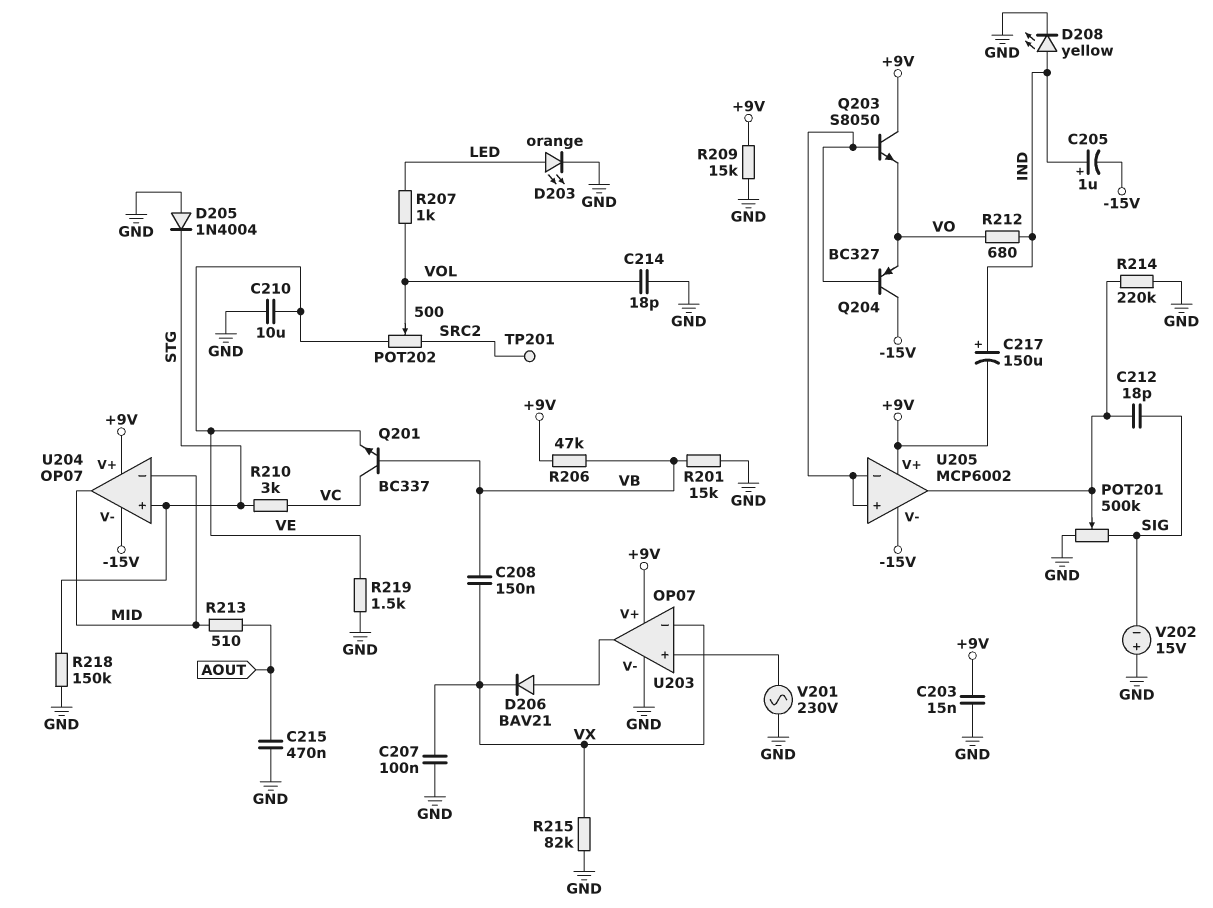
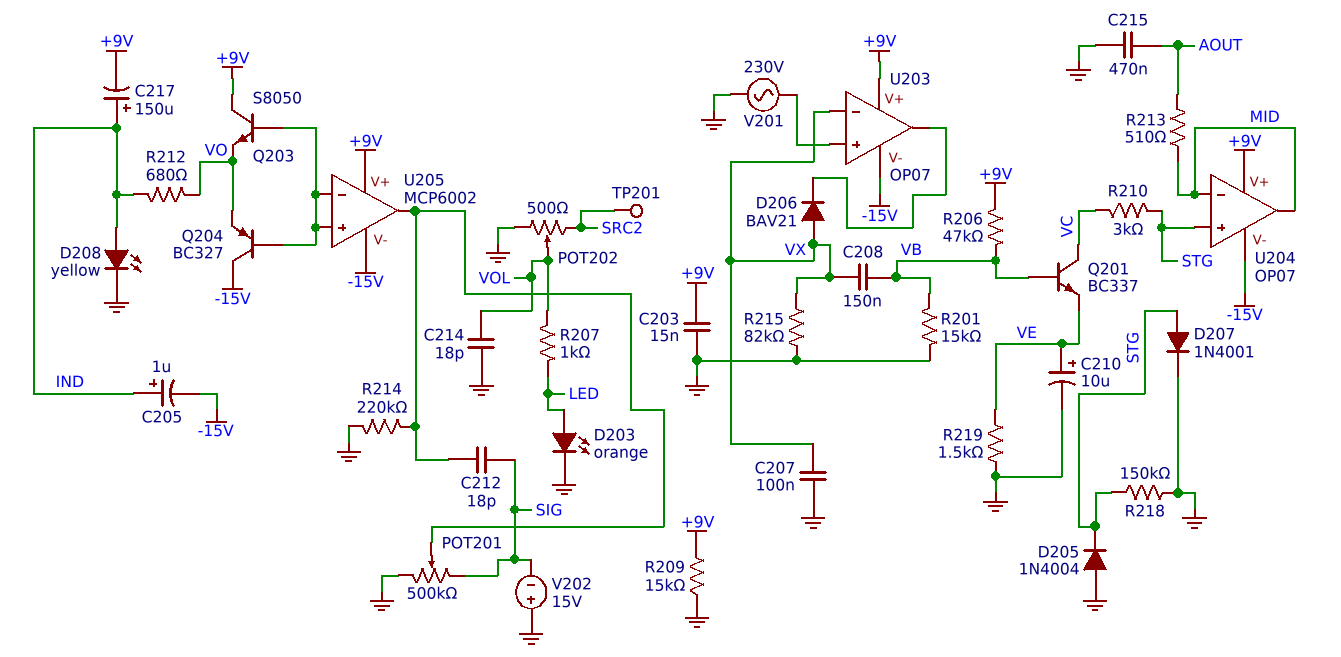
C210: 10uF (GND, VE) -> 10uF (plus VE, minus GND)
D206: diode BAV21 (A U203/out, K VX) -> diode BAV21 (A VX, K U203/out)
D207: none -> diode 1N4001 (A STG, K GND)
POT202: 500 (SRC2, VE, wiper VOL) -> 500 (GND, SRC2, wiper VOL)
U203 pin V-: GND -> -15V

